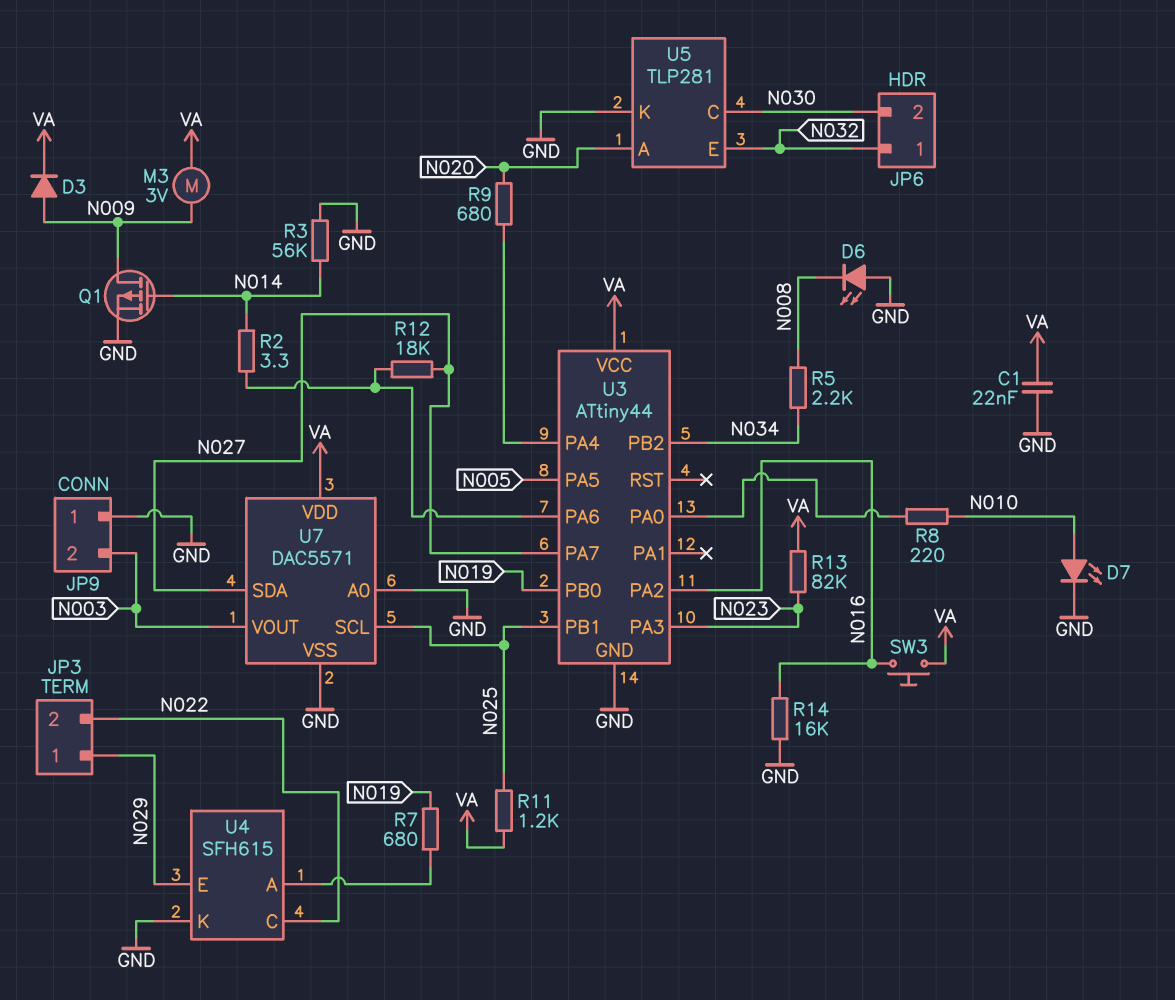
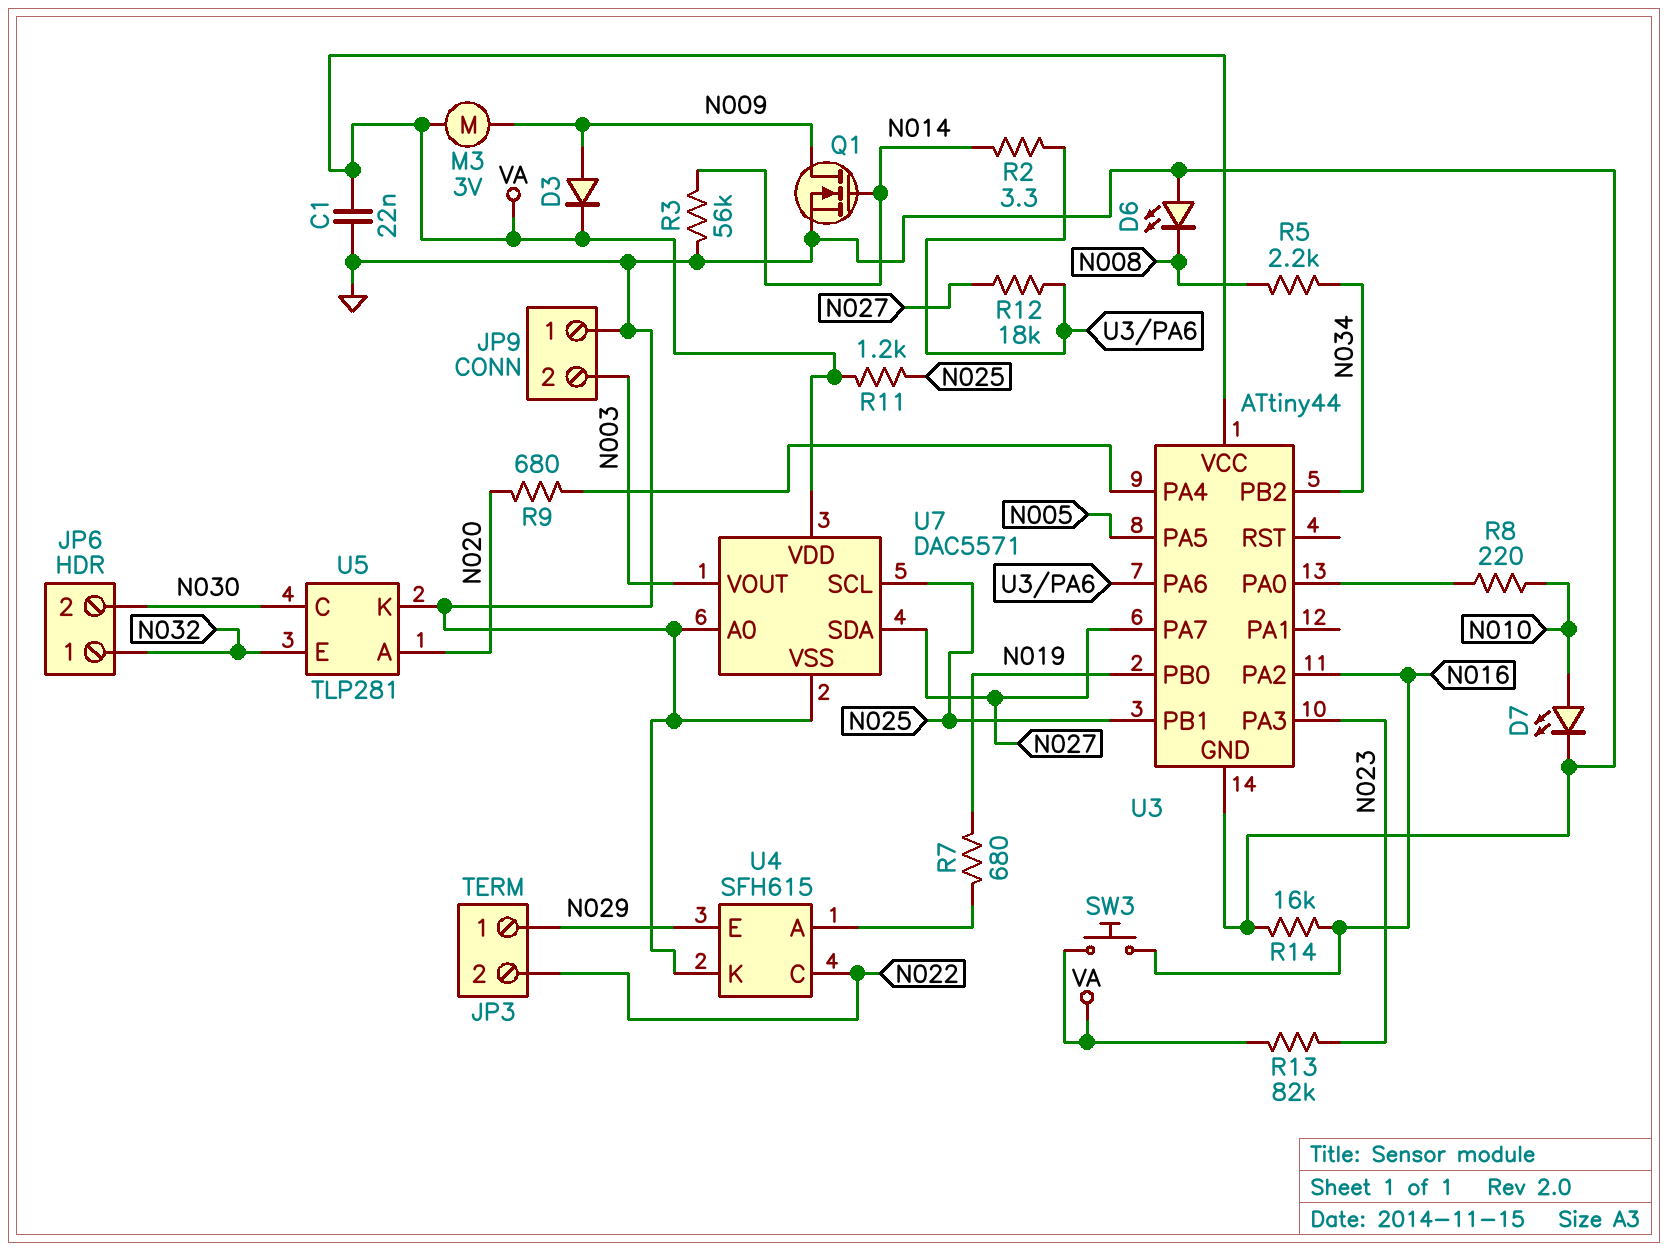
Q1: PMOS (G N014, D N009, S GND) -> NMOS (G N014, D N009, S GND)

